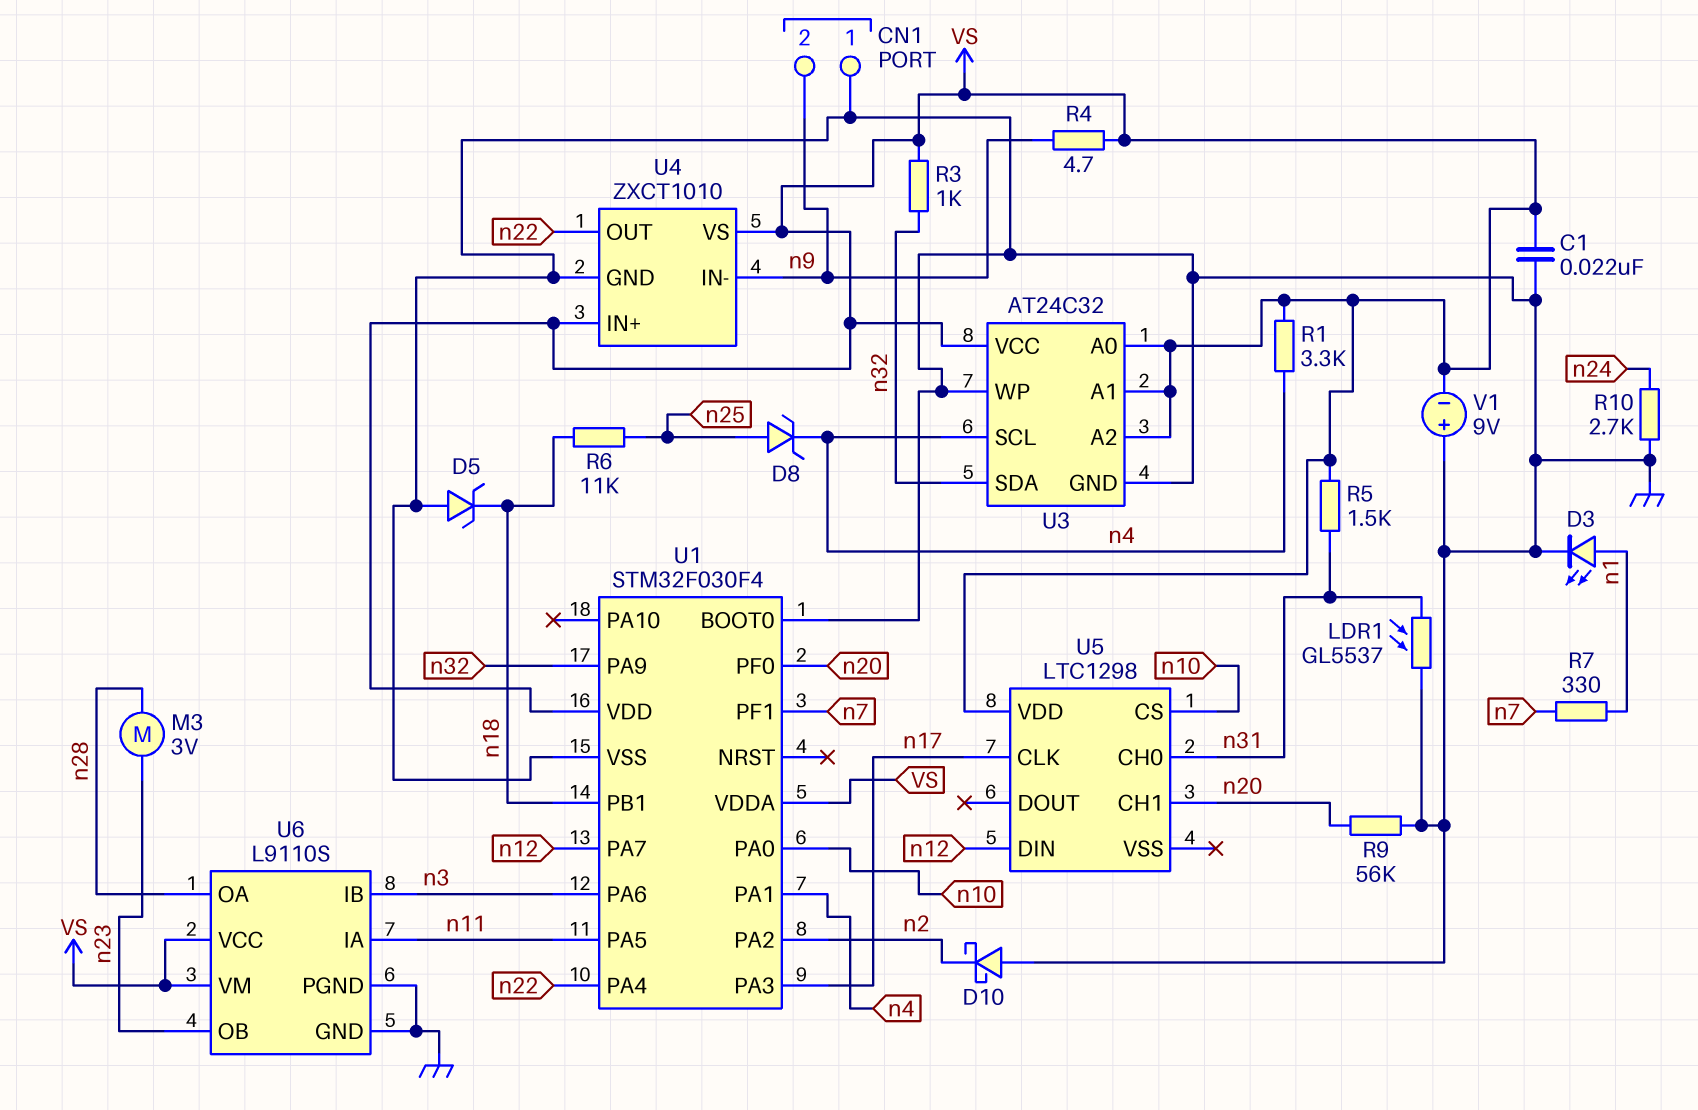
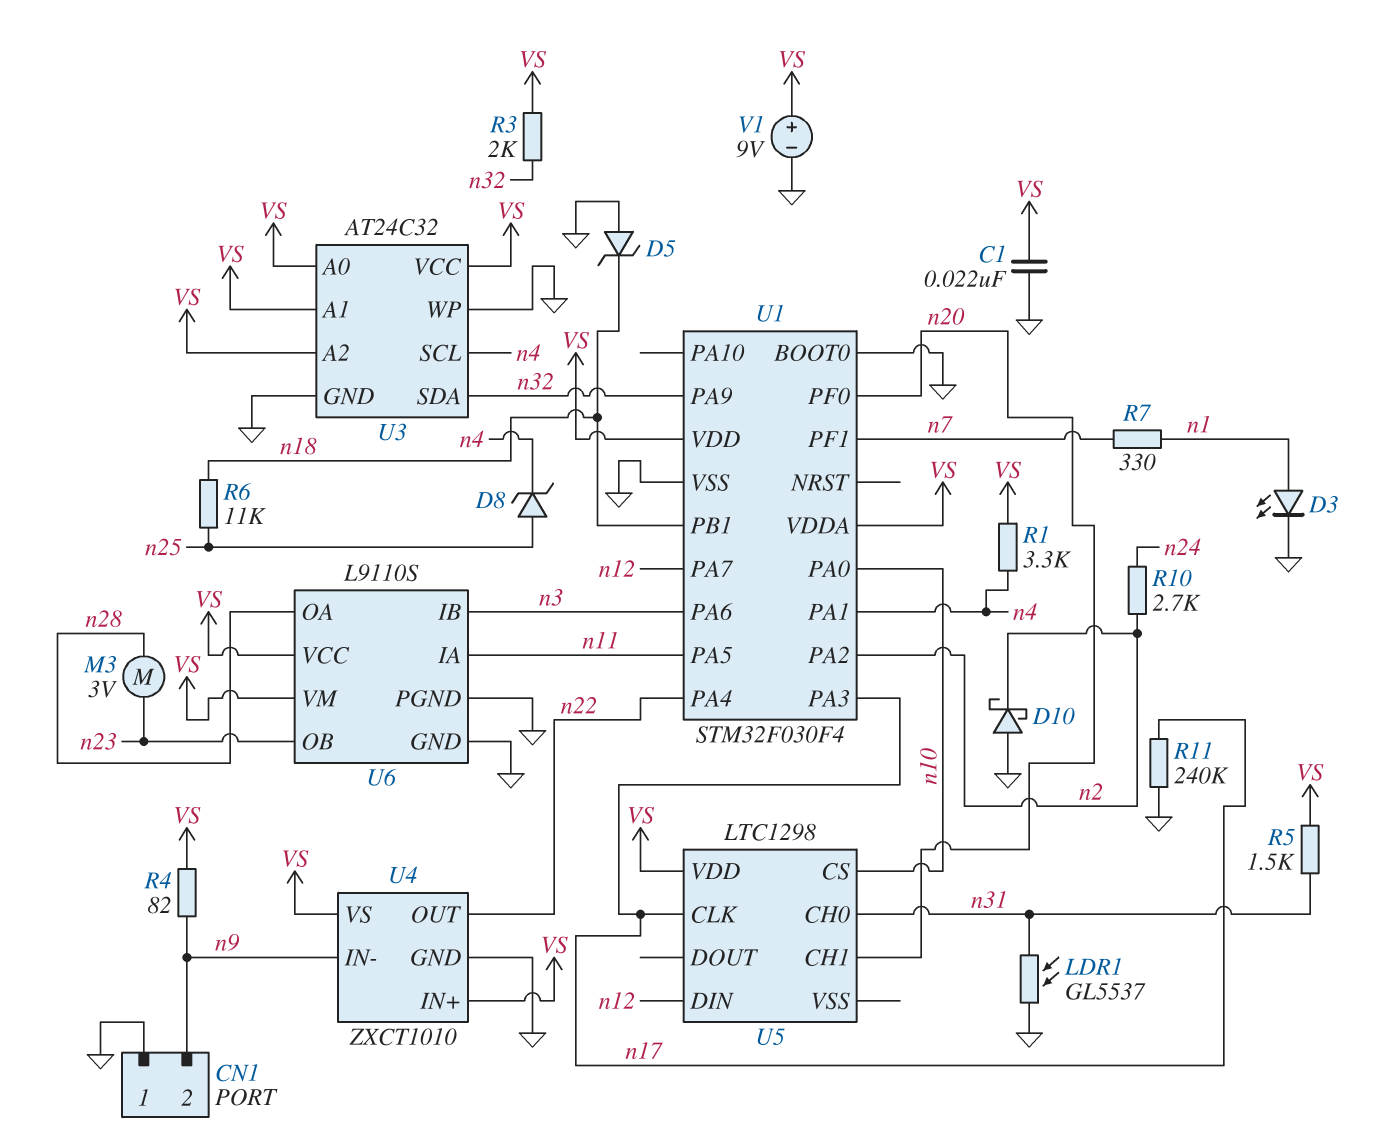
R3: 1k (VS, n32) -> 2k (VS, n32)
R4: 4.7 (VS, n9) -> 82 (VS, n9)
R9: 56k (GND, n20) -> none
R10: 2.7k (GND, n24) -> 2.7k (n2, n24)
R11: none -> 240k (GND, n17)
V1: 9V (plus GND, minus VS) -> 9V (plus VS, minus GND)

